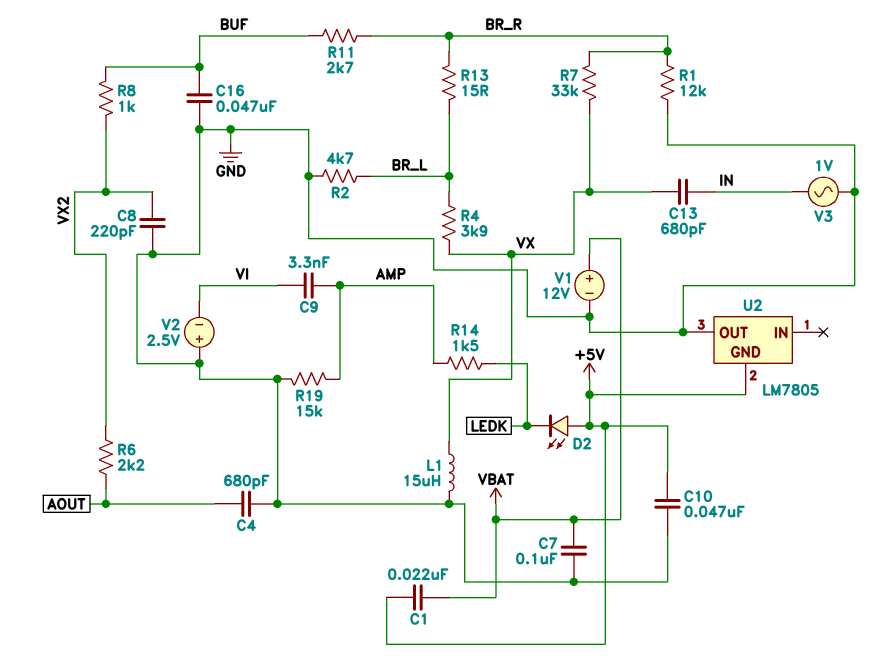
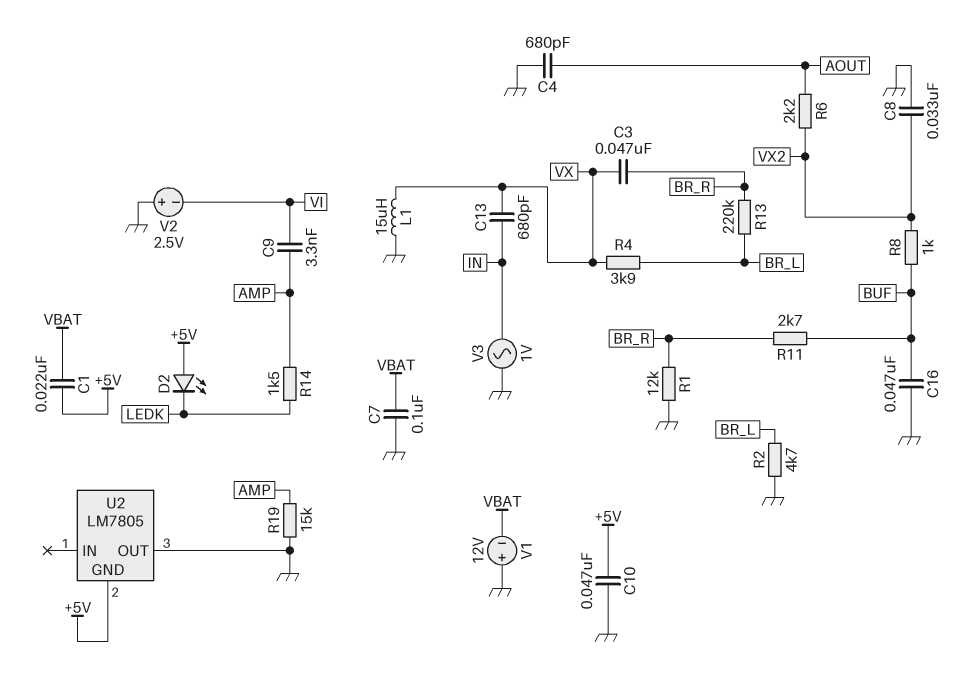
C3: none -> 47nF (BR_R, VX)
C8: 220pF (GND, VX2) -> 33nF (GND, VX2)
R7: 33k (BR_R, VX) -> none
R13: 15 (BR_L, BR_R) -> 220k (BR_L, BR_R)
V1: 12V (plus VBAT, minus GND) -> 12V (plus GND, minus VBAT)

